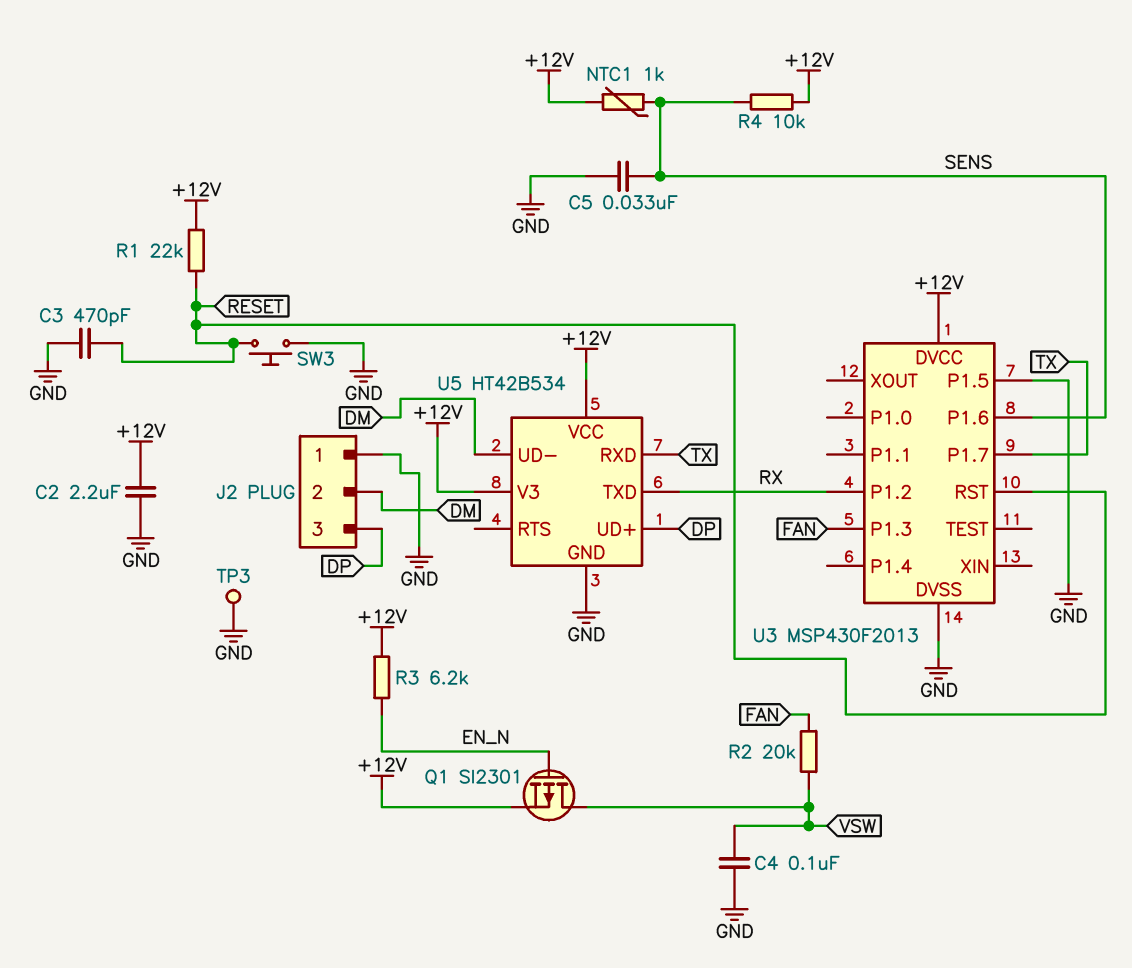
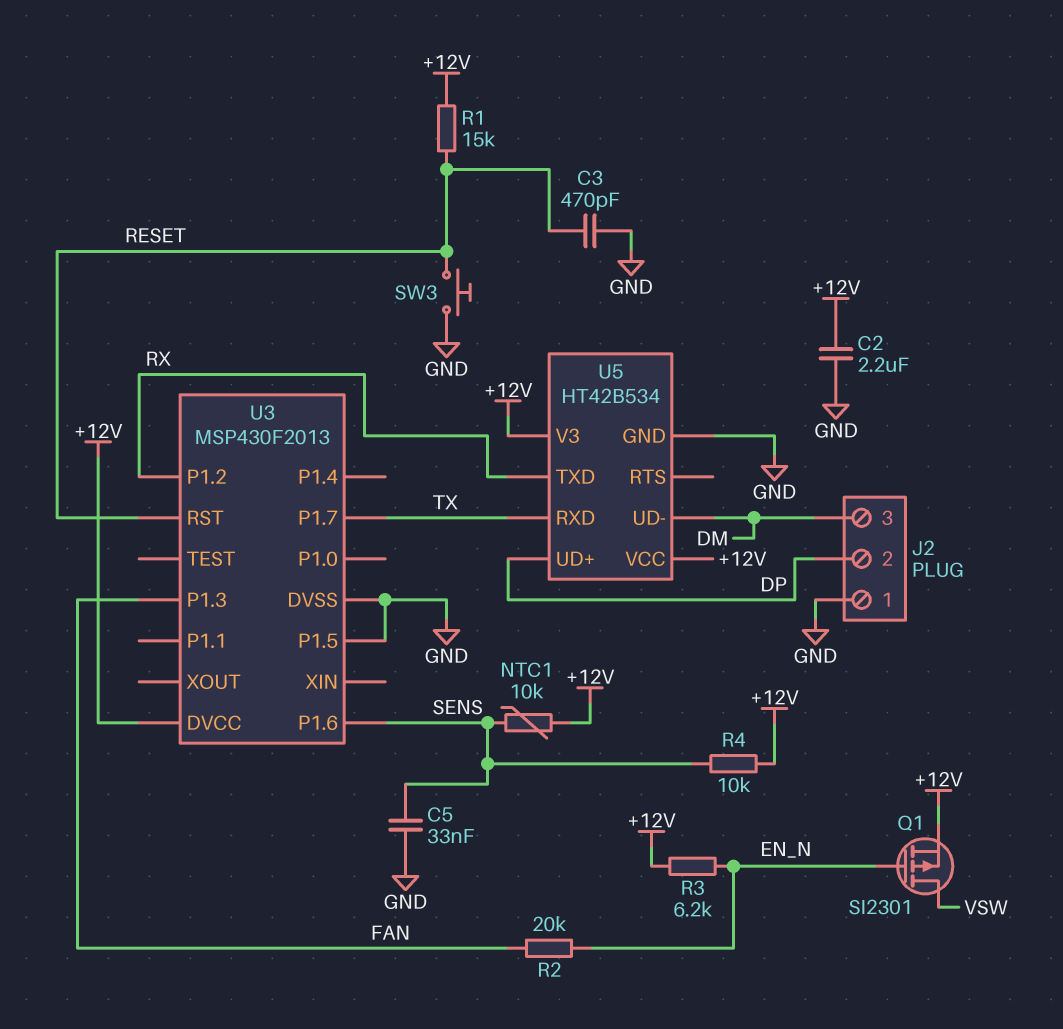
C4: 100nF (GND, VSW) -> none
J2 pin 2: DM -> DP
J2 pin 3: DP -> DM
NTC1: 1k (+12V, SENS) -> 10k (+12V, SENS)
R1: 22k (+12V, RESET) -> 15k (+12V, RESET)
R2: 20k (FAN, VSW) -> 20k (EN_N, FAN)
TP3: test point (GND) -> none

